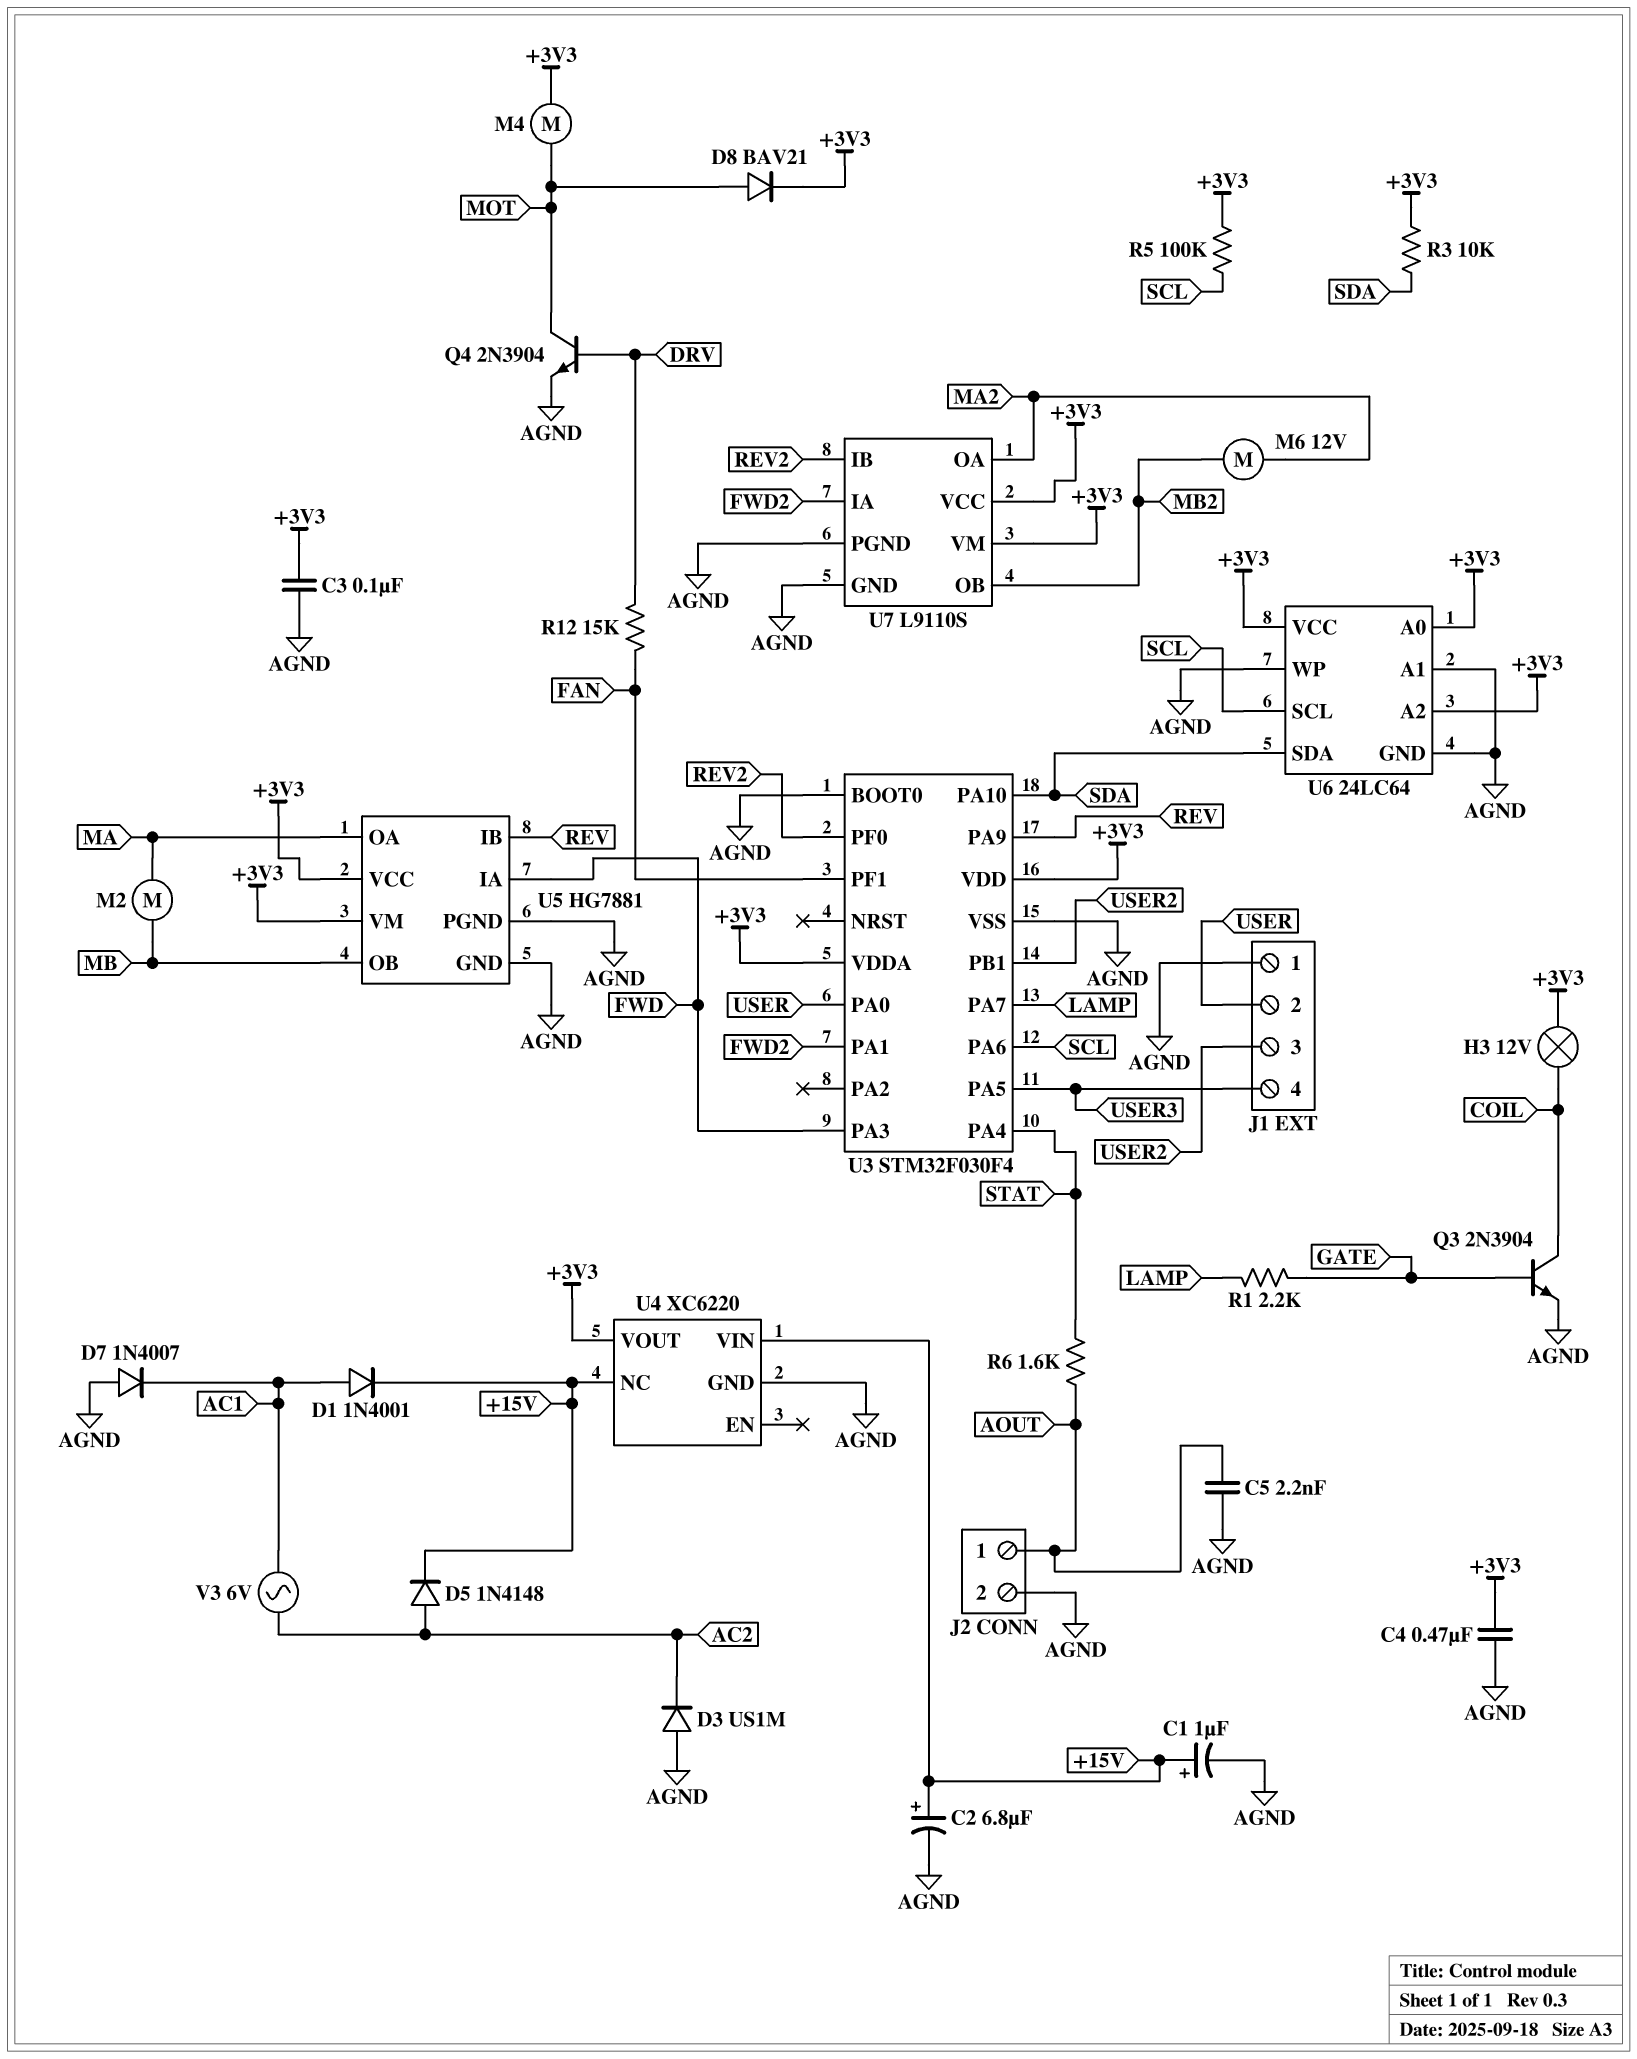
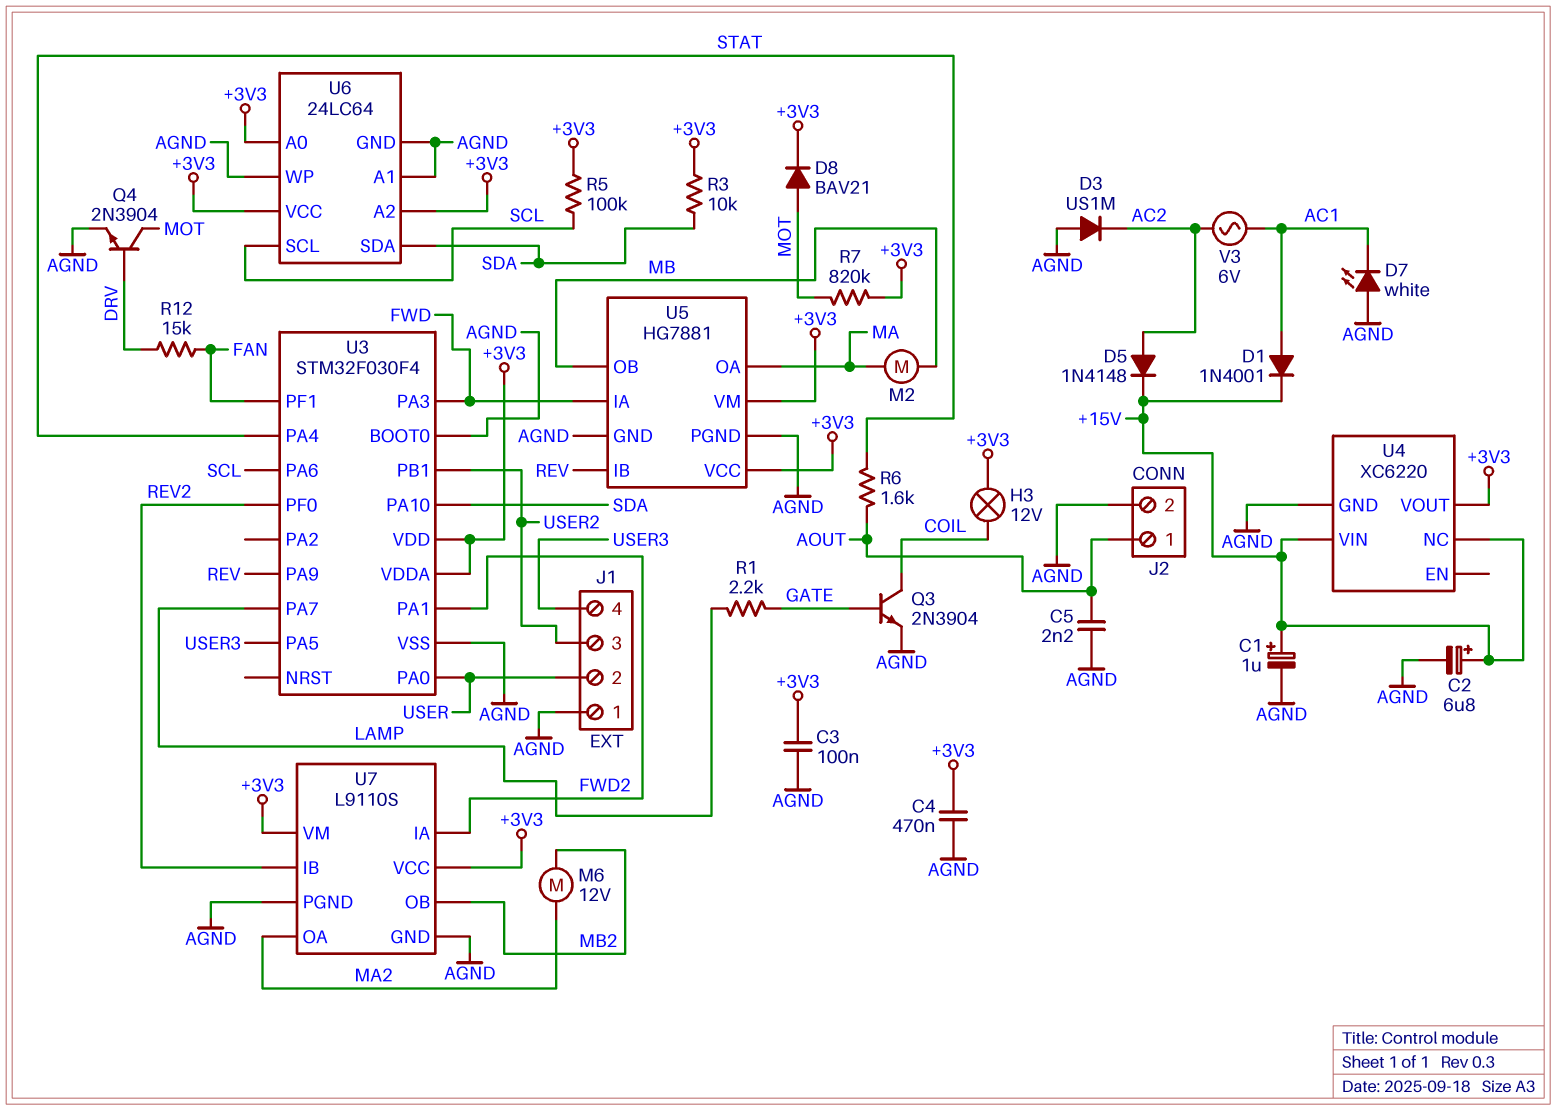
D7: diode 1N4007 (A AGND, K AC1) -> LED white (A AGND, K AC1)
M4: motor (+3V3, MOT) -> none
R7: none -> 820k (+3V3, MOT)

